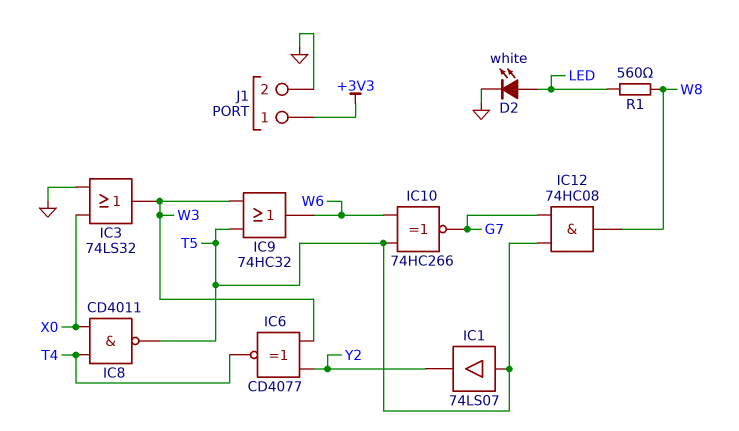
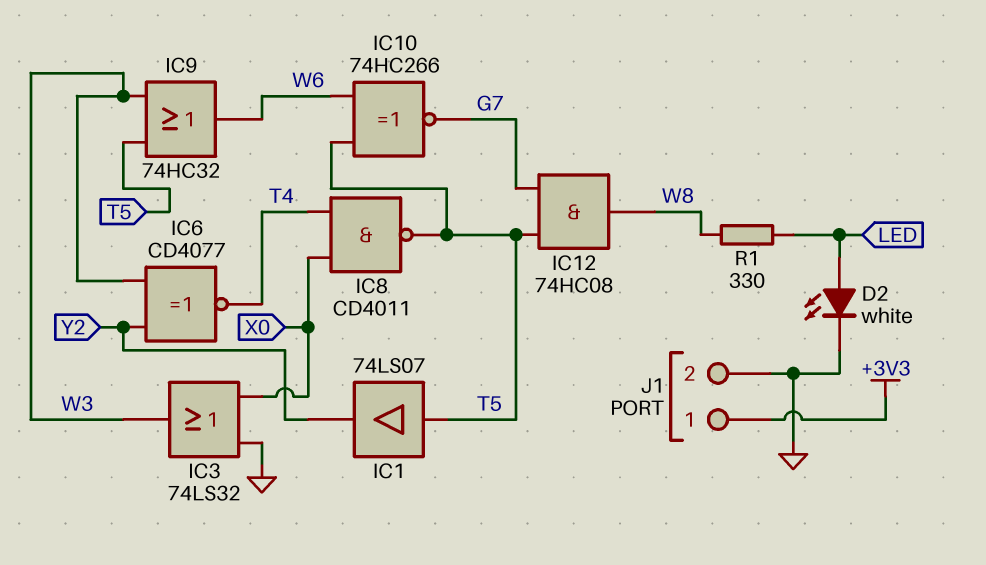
R1: 560 (LED, W8) -> 330 (LED, W8)

